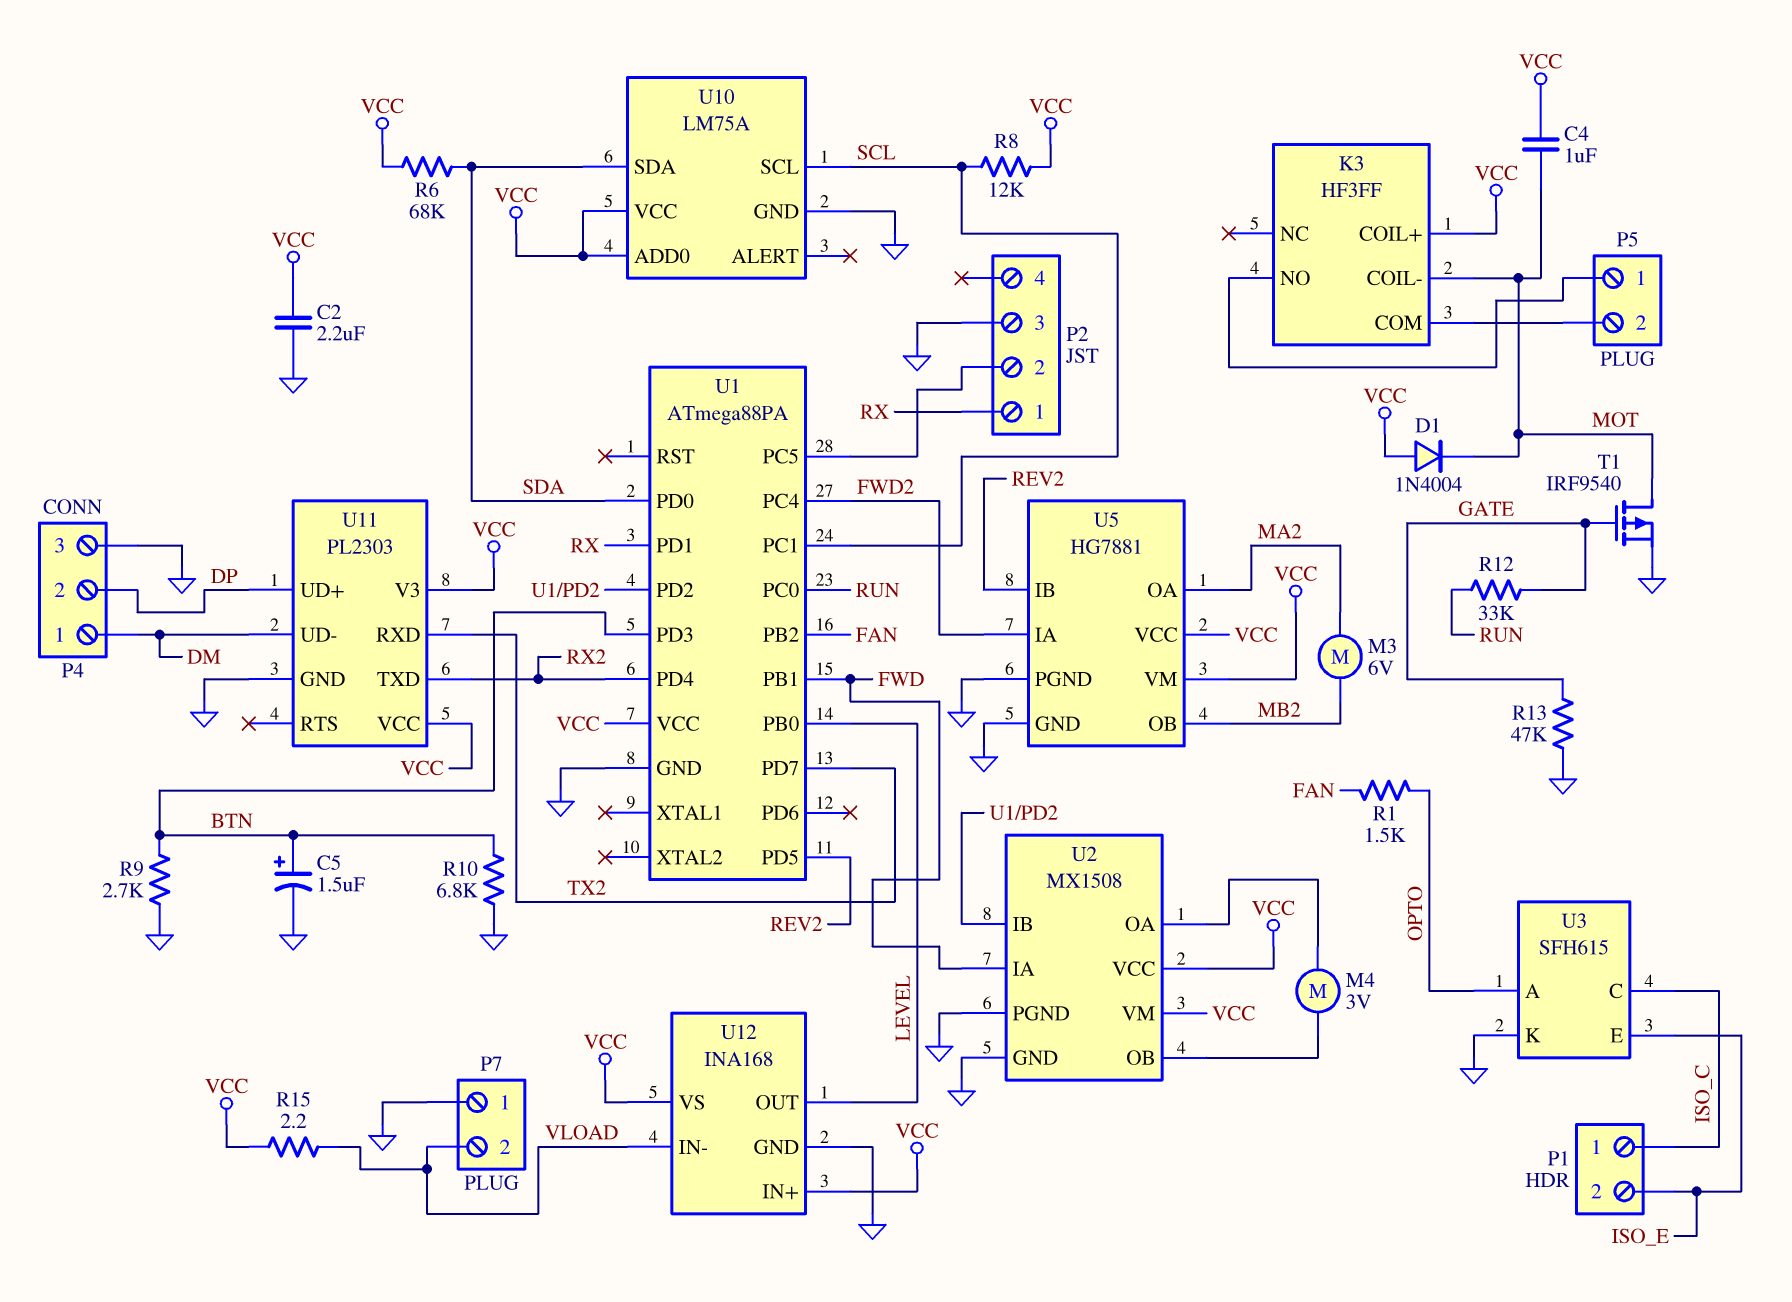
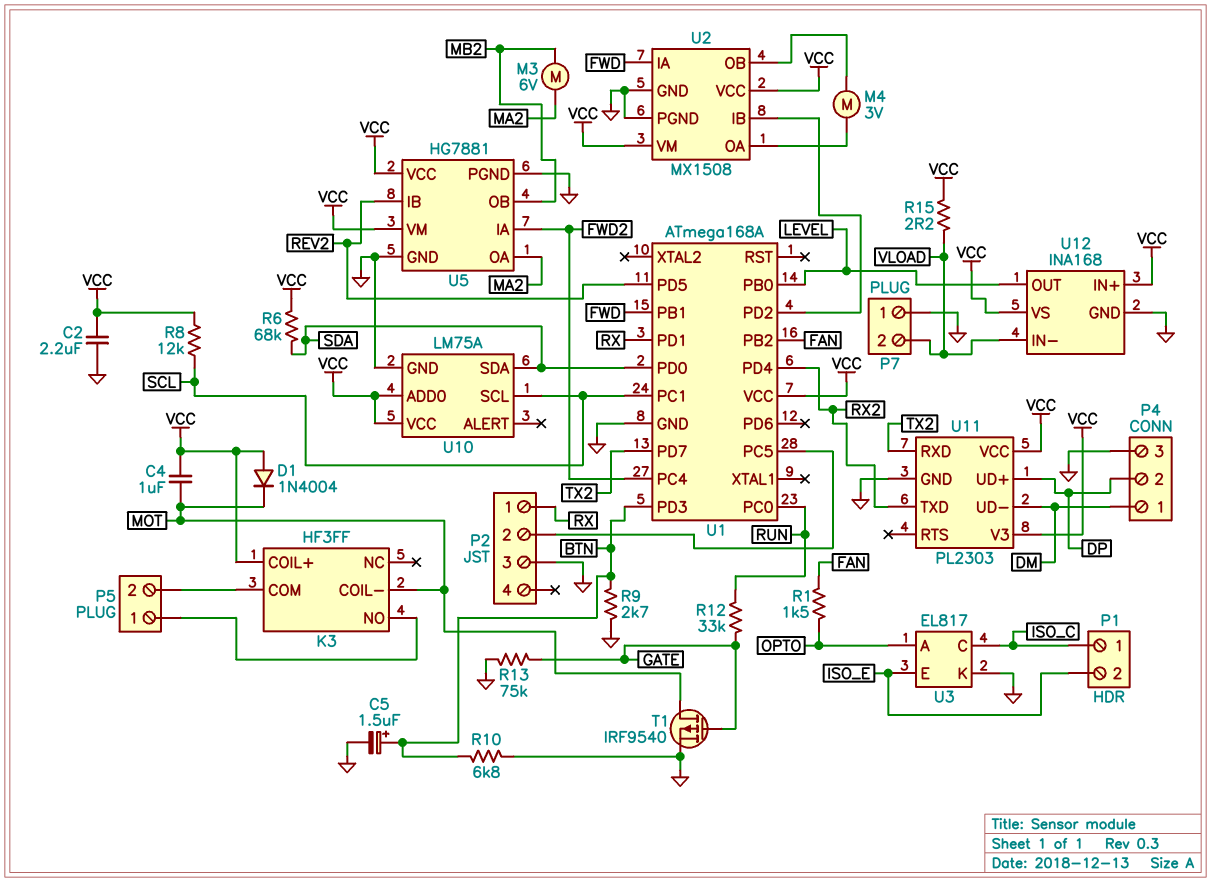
R13: 47k (GATE, GND) -> 75k (GATE, GND)
U1: ATmega88PA -> ATmega168A
U3: SFH615 -> EL817

